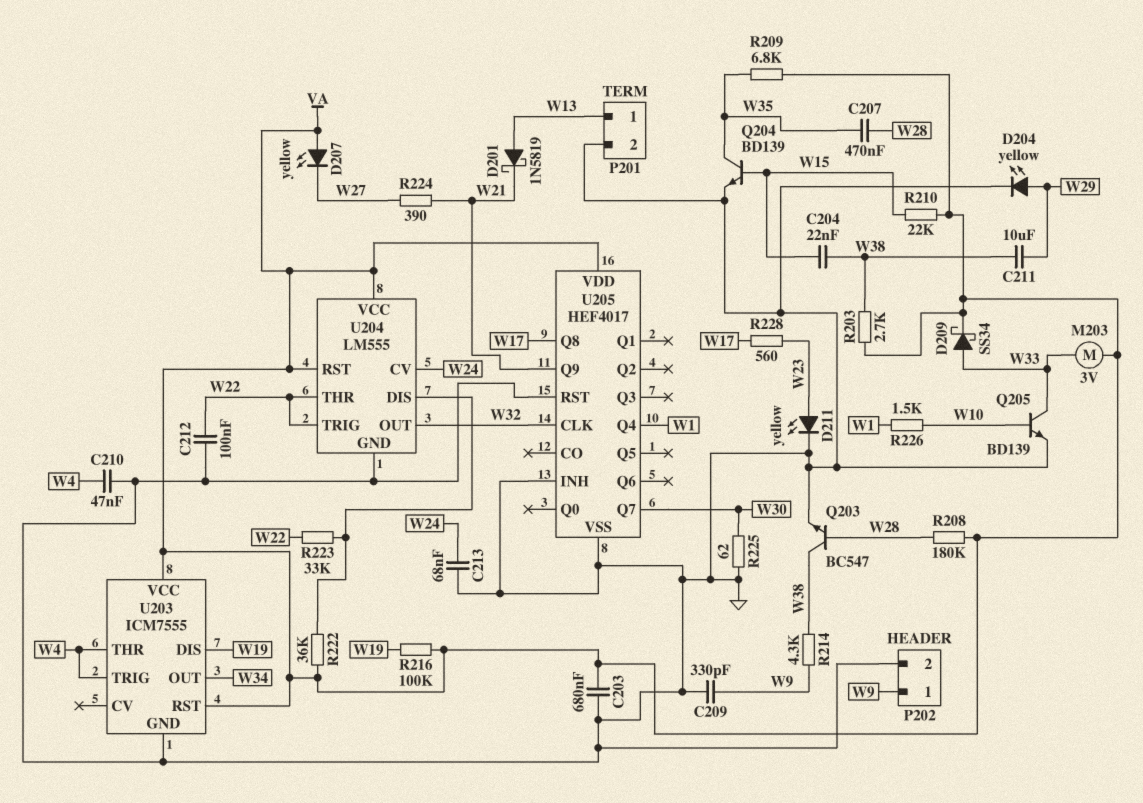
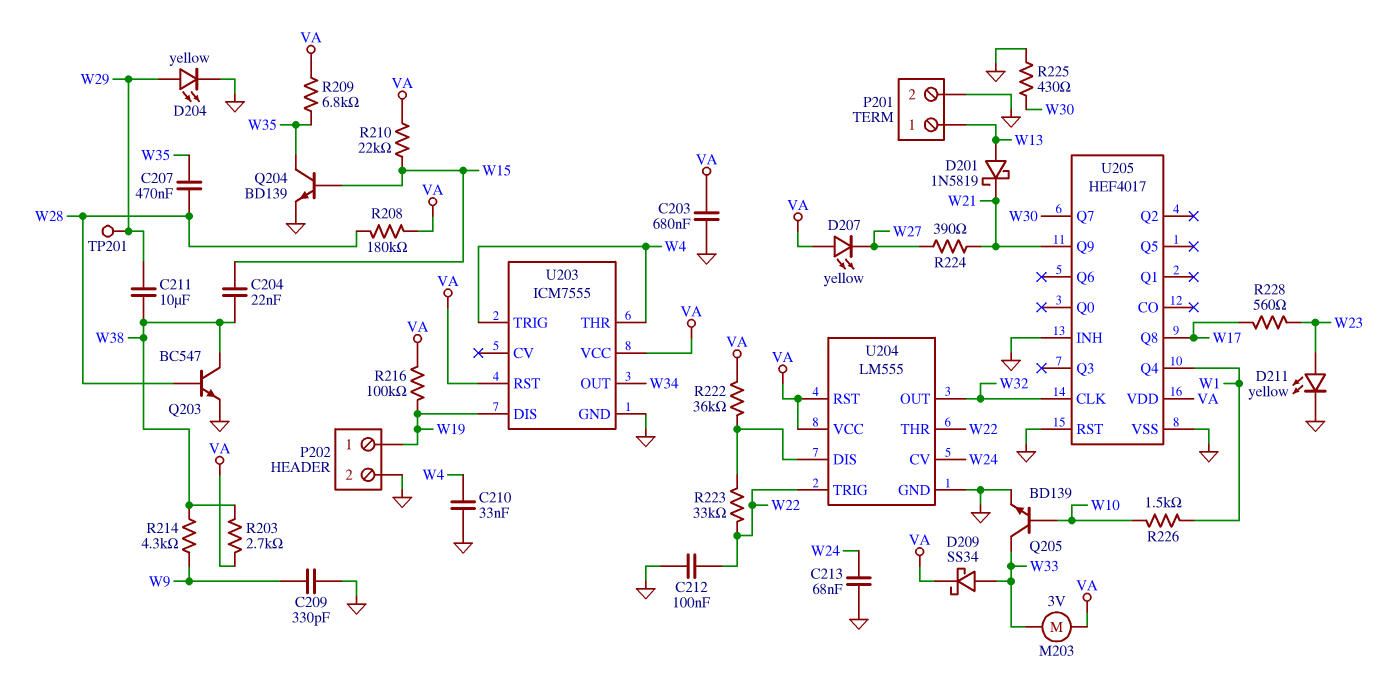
C210: 47nF (GND, W4) -> 33nF (GND, W4)
P202 pin 1: W9 -> W19
R225: 62 (GND, W30) -> 430 (GND, W30)
TP201: none -> test point (W29)

